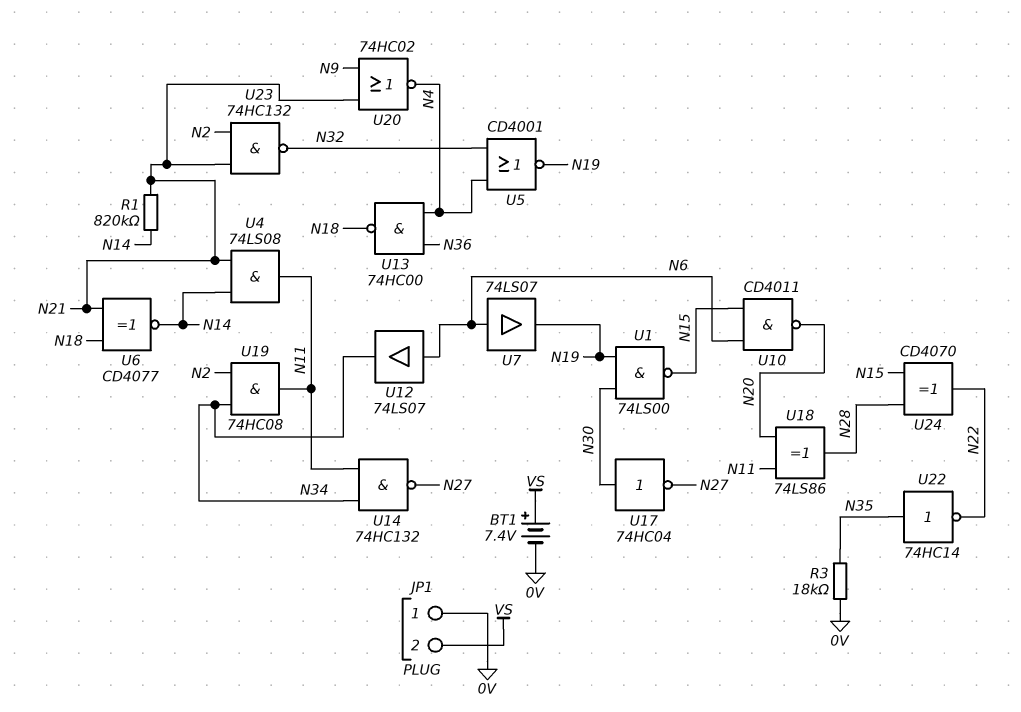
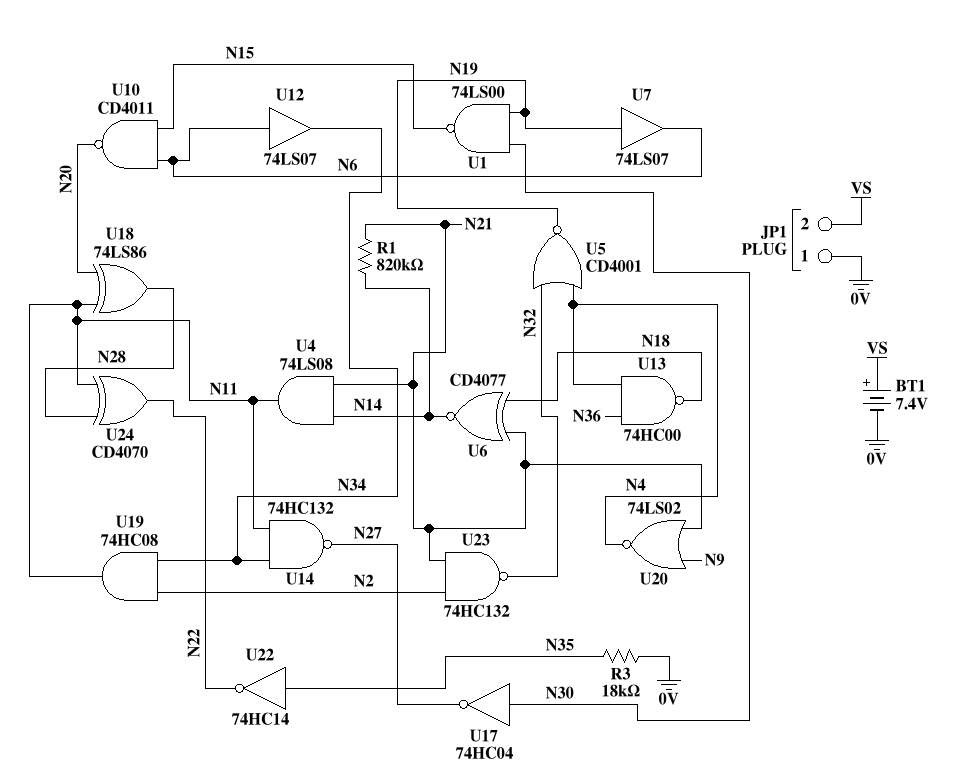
U7: buffer 74LS07 (in N6, out N19) -> buffer 74LS07 (in N19, out N6)
U20: NOR 74HC02 (in N9, in N21, out N4) -> NOR 74LS02 (in N9, in N21, out N4)
U24: XOR CD4070 (in N15, in N28, out N22) -> XOR CD4070 (in N11, in N28, out N22)

